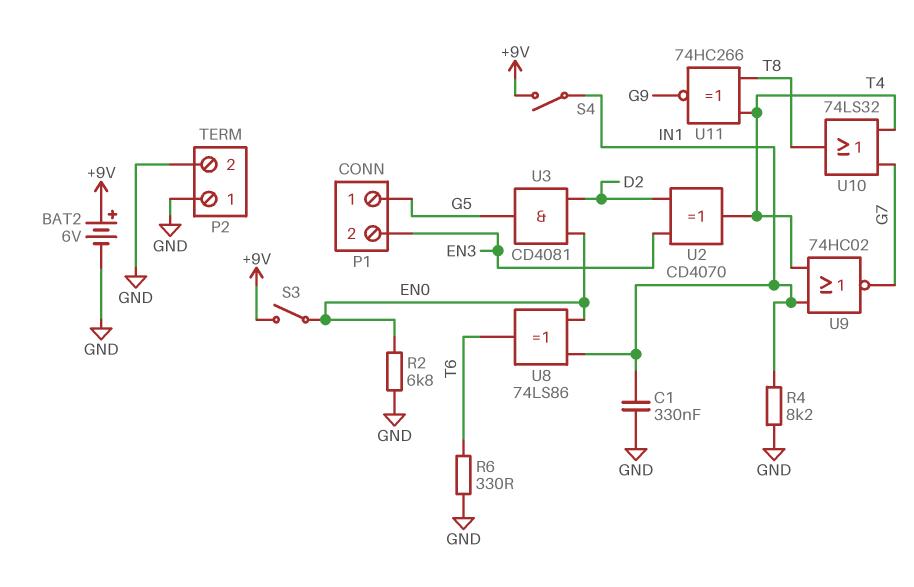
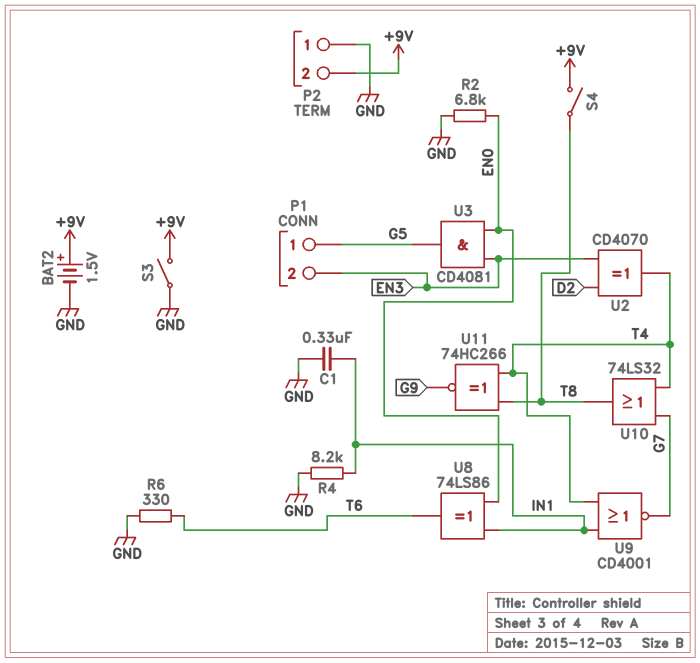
BAT2: 6V (plus +9V, minus GND) -> 1.5V (plus +9V, minus GND)
P2 pin 2: GND -> +9V
S3: switch (+9V, EN0) -> switch (+9V, GND)
S4: switch (+9V, IN1) -> switch (+9V, T8)
U3: AND CD4081 (in D2, in EN0, out G5) -> AND CD4081 (in EN0, in EN3, out G5)
U9: NOR 74HC02 (in IN1, in T4, out G7) -> NOR CD4001 (in IN1, in T4, out G7)

